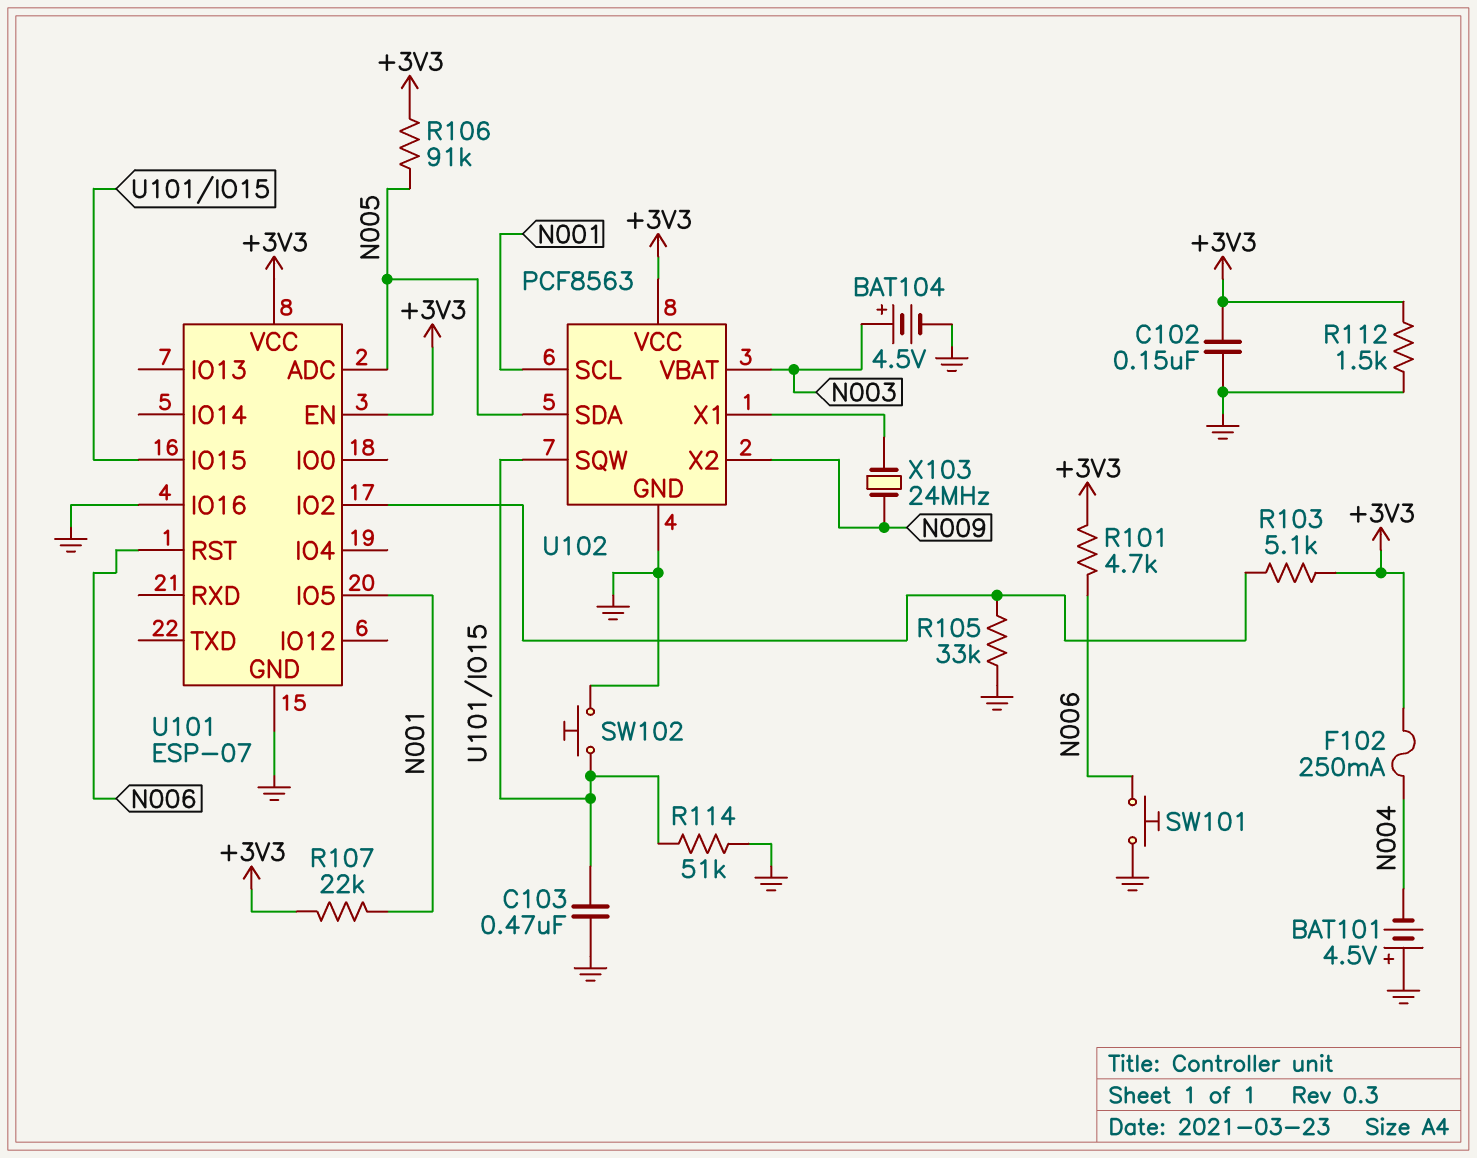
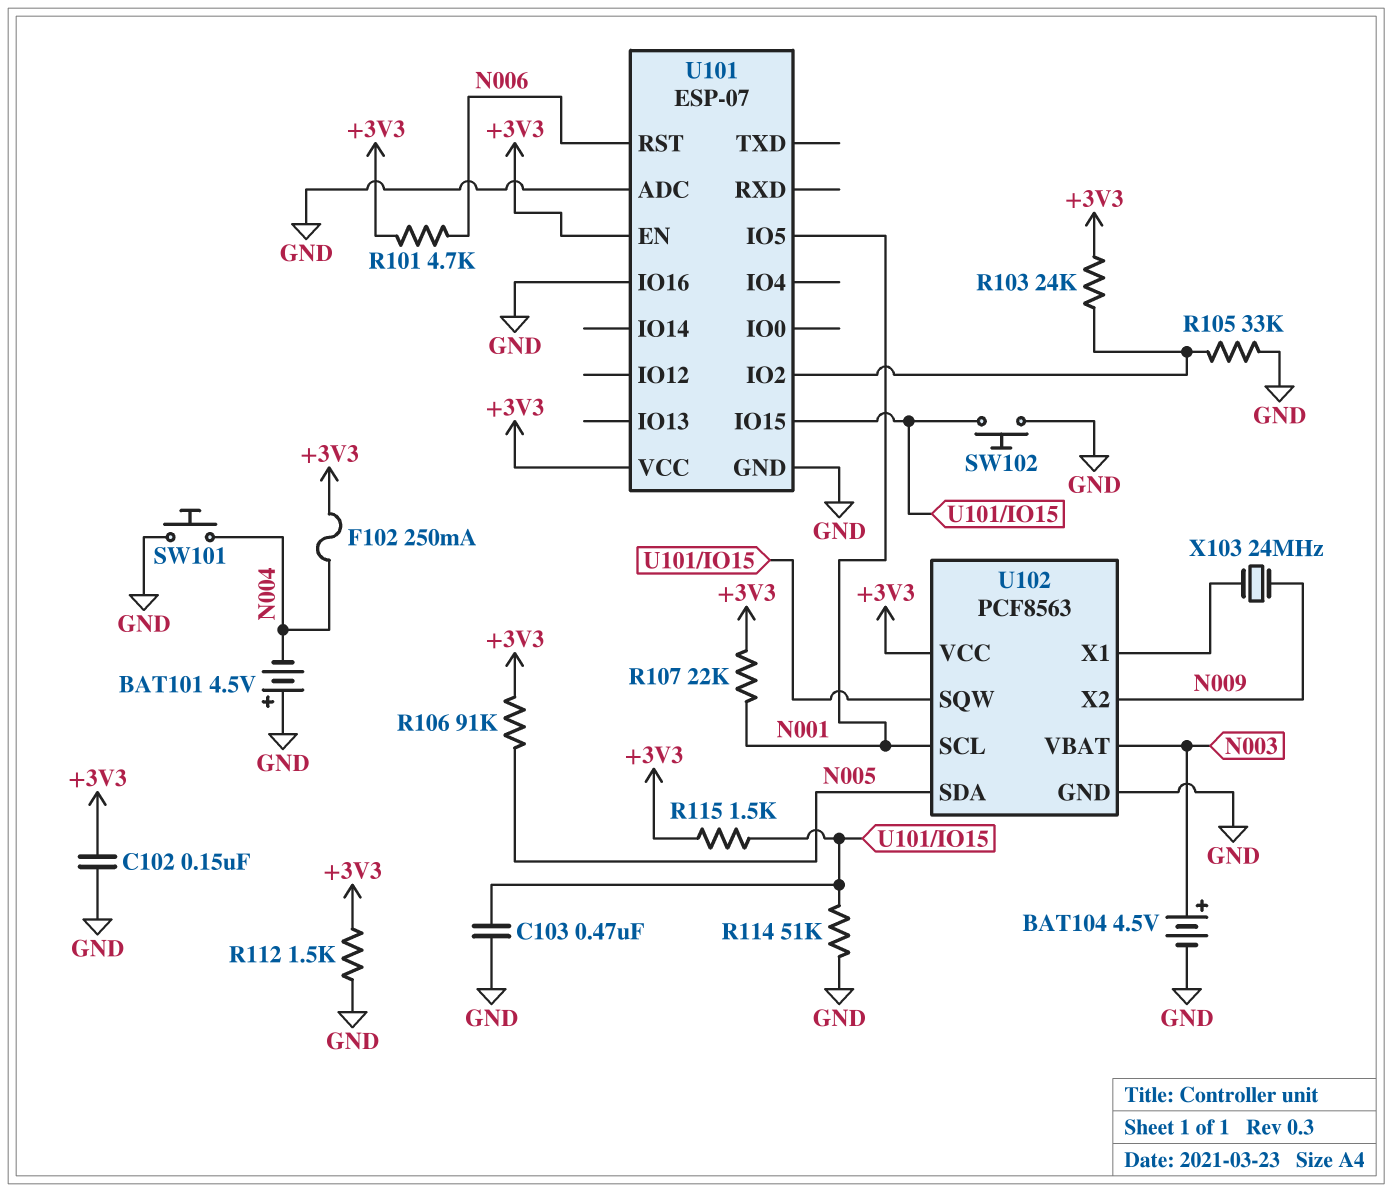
R103: 5.1k (+3V3, U101/IO2) -> 24k (+3V3, U101/IO2)
R115: none -> 1.5k (+3V3, U101/IO15)
SW101: button (GND, N006) -> button (GND, N004)
U101 pin ADC: N005 -> GND

